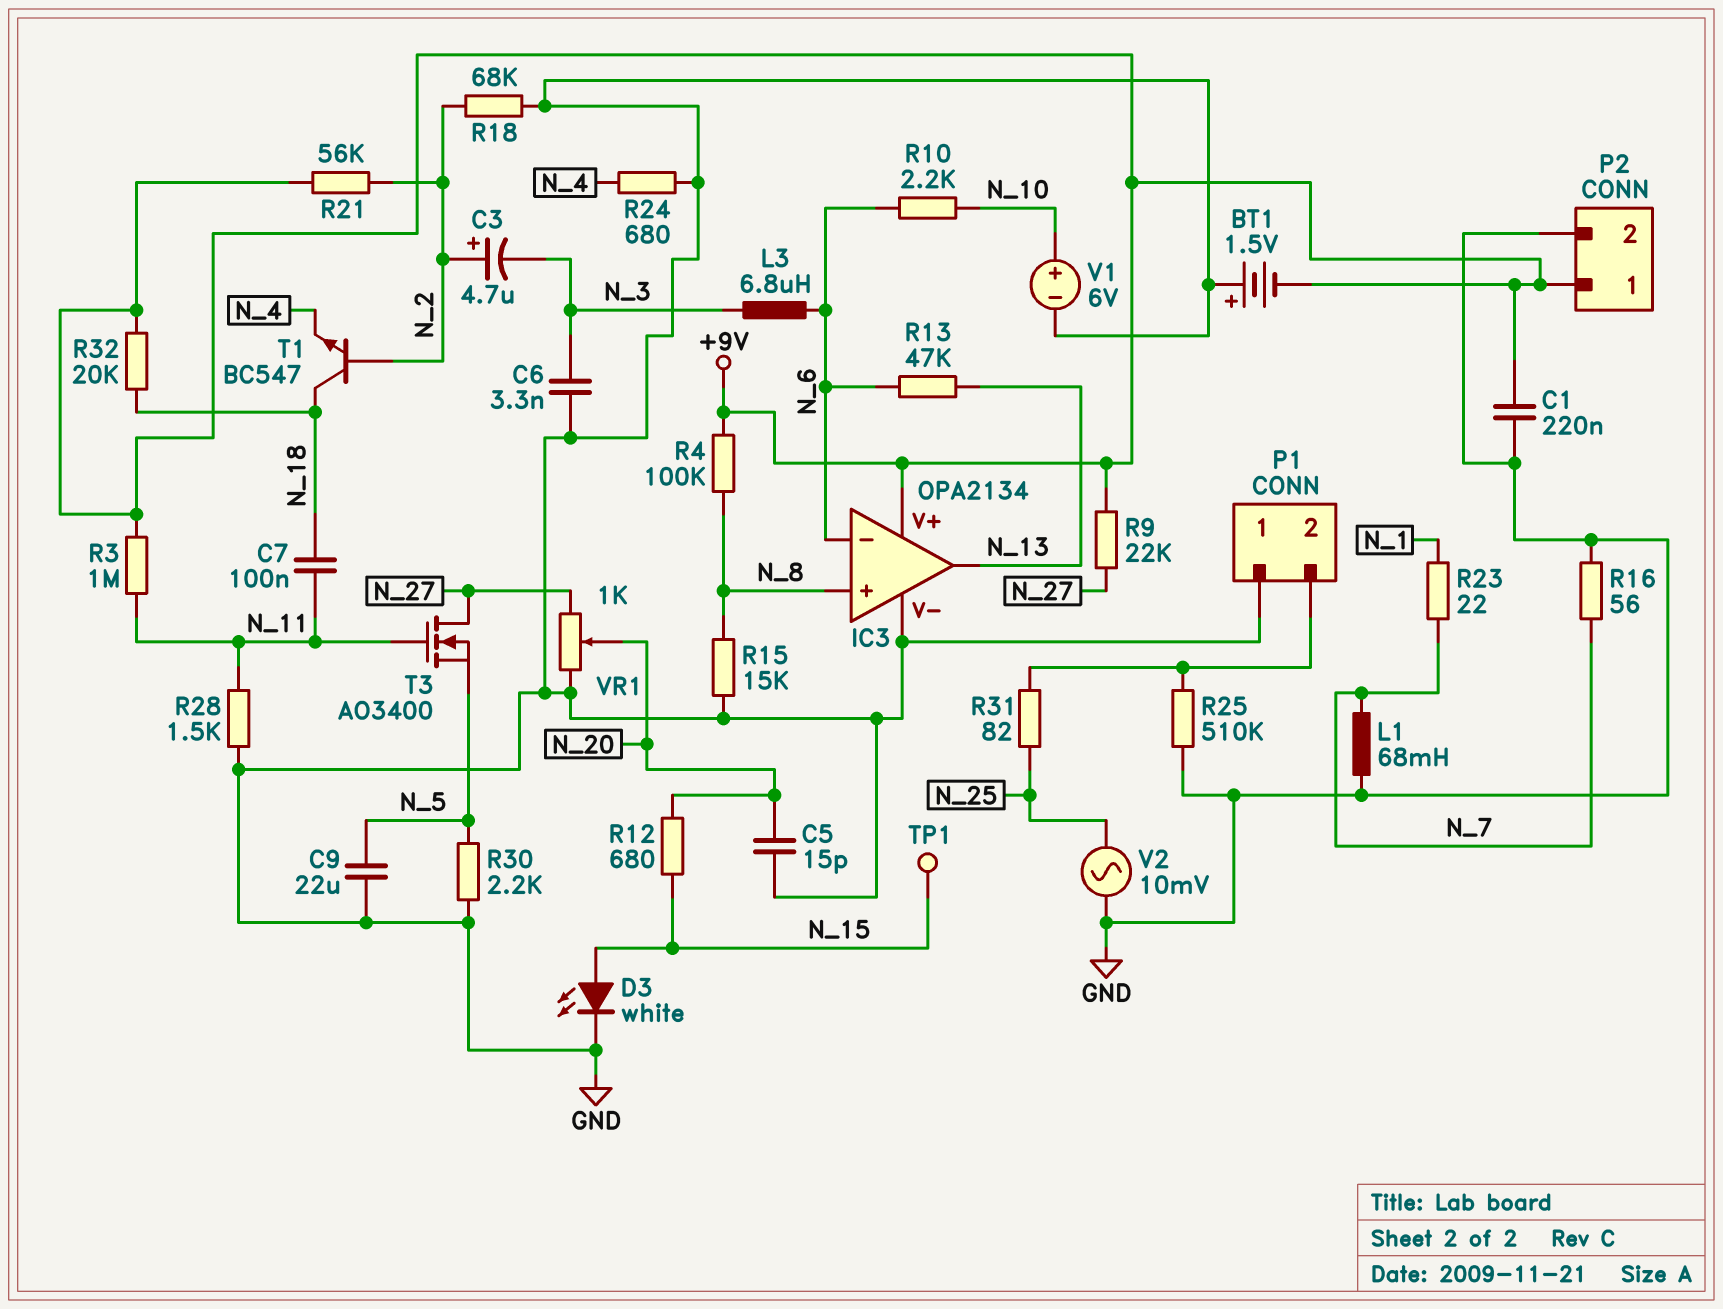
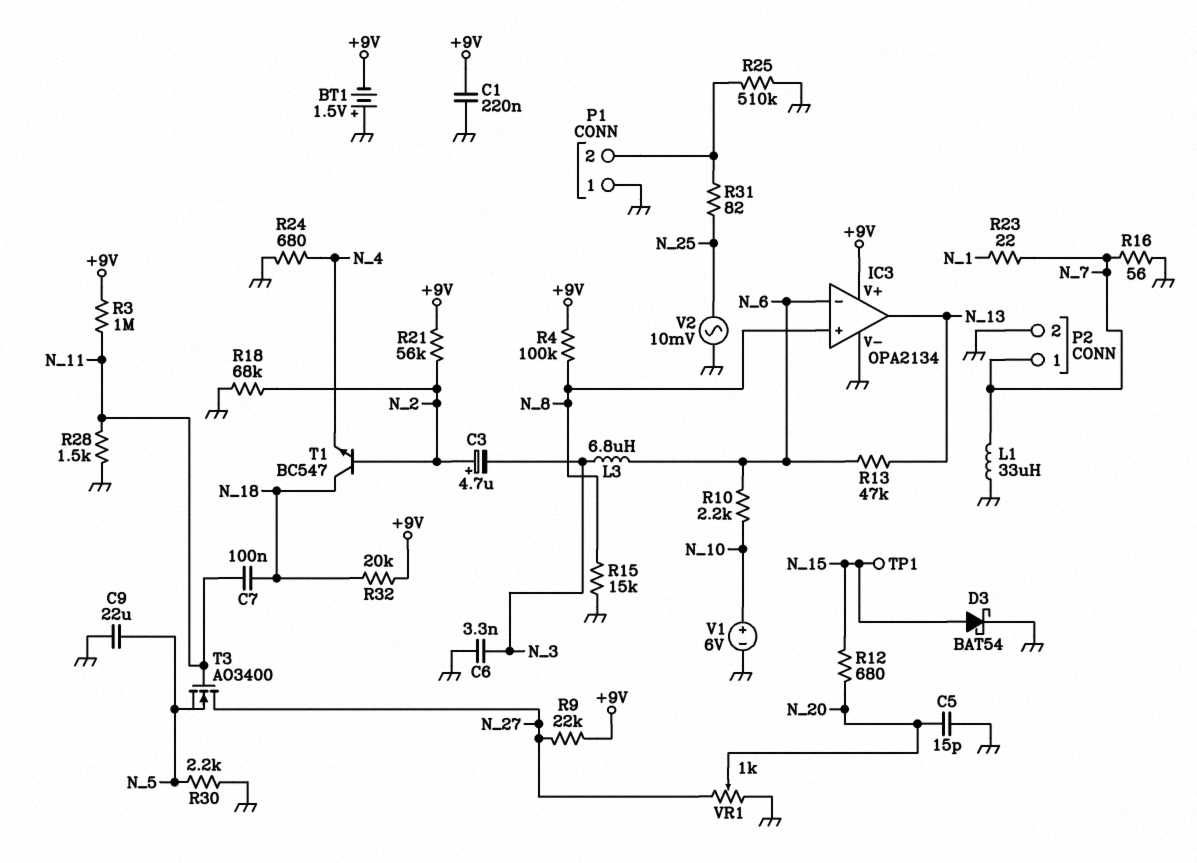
D3: LED white (A N_15, K GND) -> schottky BAT54 (A N_15, K GND)
L1: 68mH (GND, N_7) -> 33uH (GND, N_7)
P2 pin 1: +9V -> N_7

